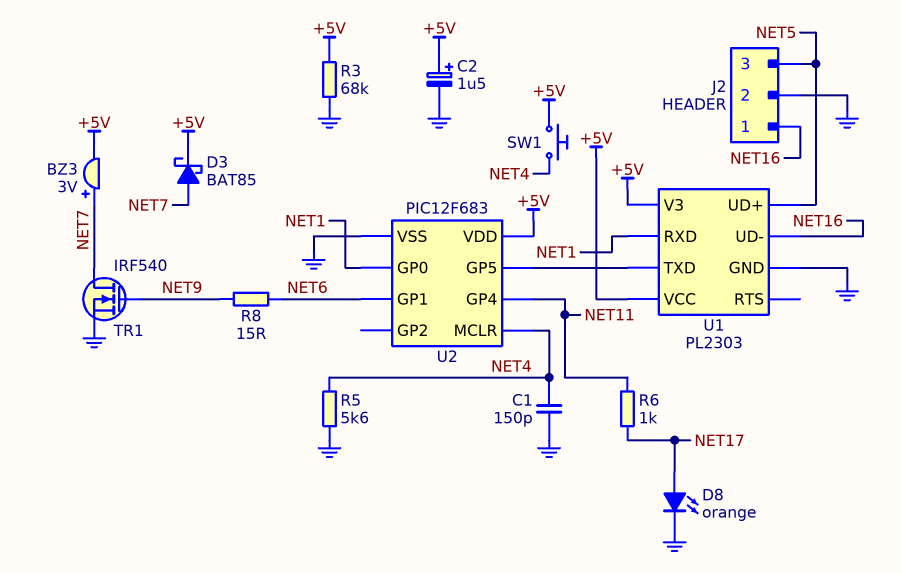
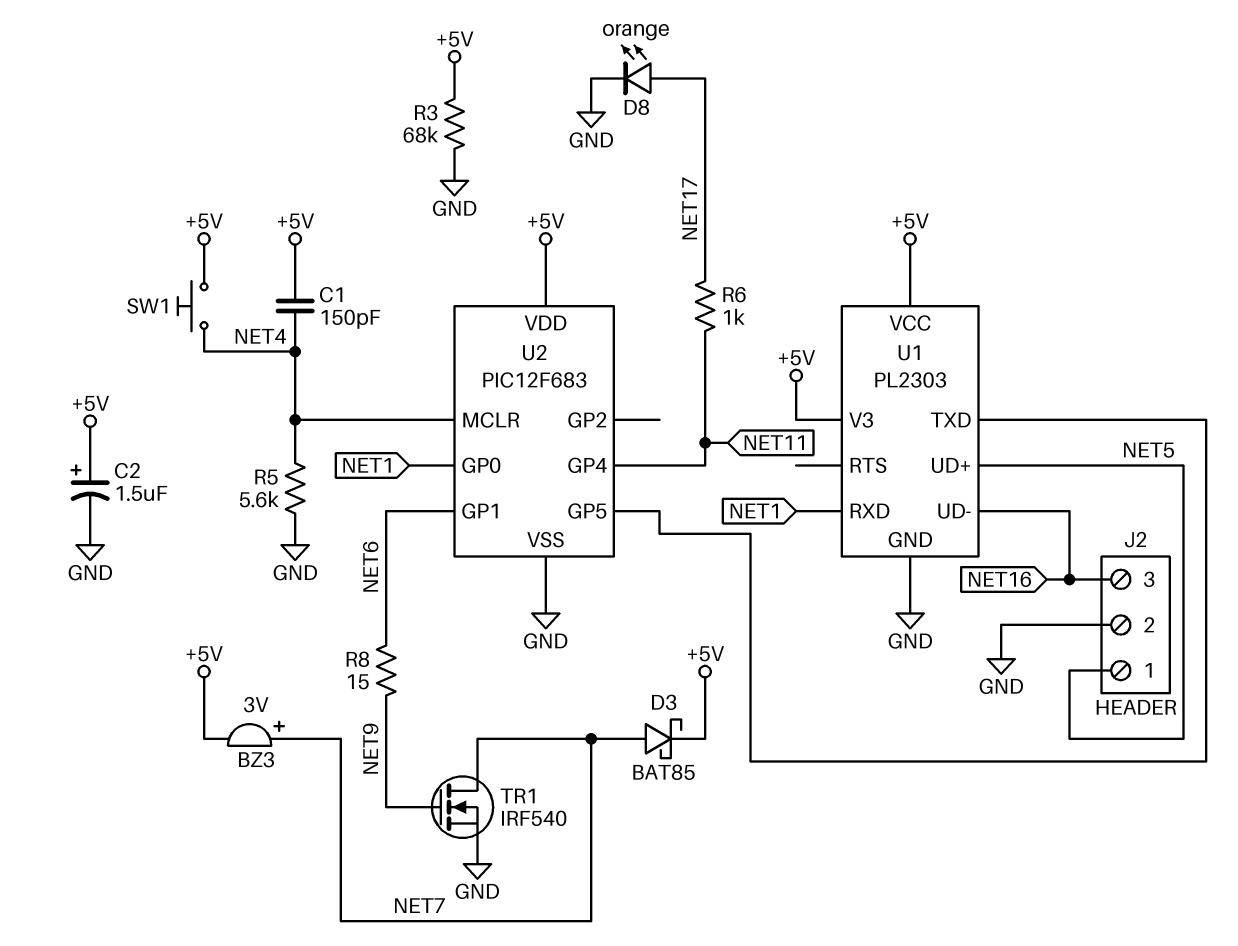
C1: 150pF (GND, NET4) -> 150pF (+5V, NET4)
J2 pin 1: NET16 -> NET5
J2 pin 3: NET5 -> NET16

